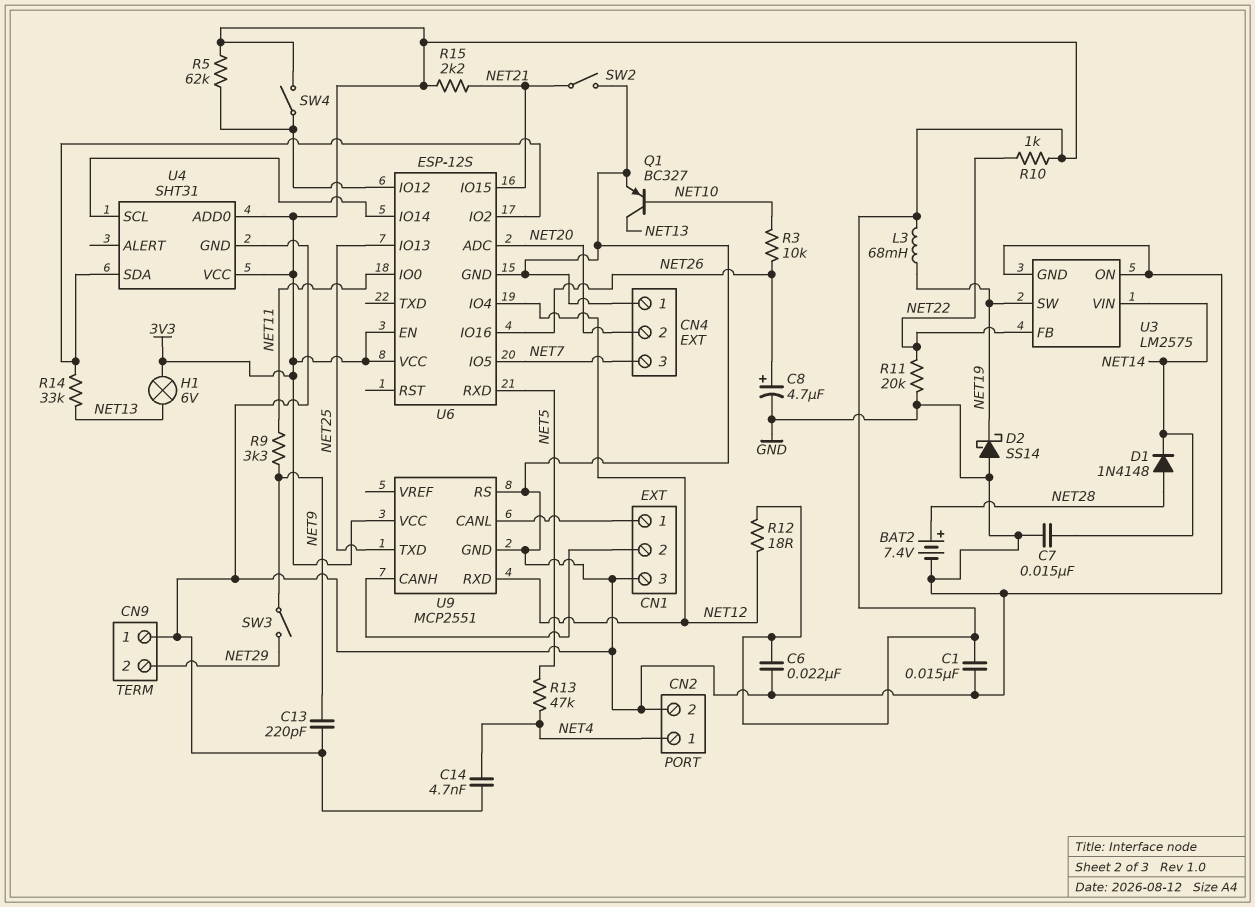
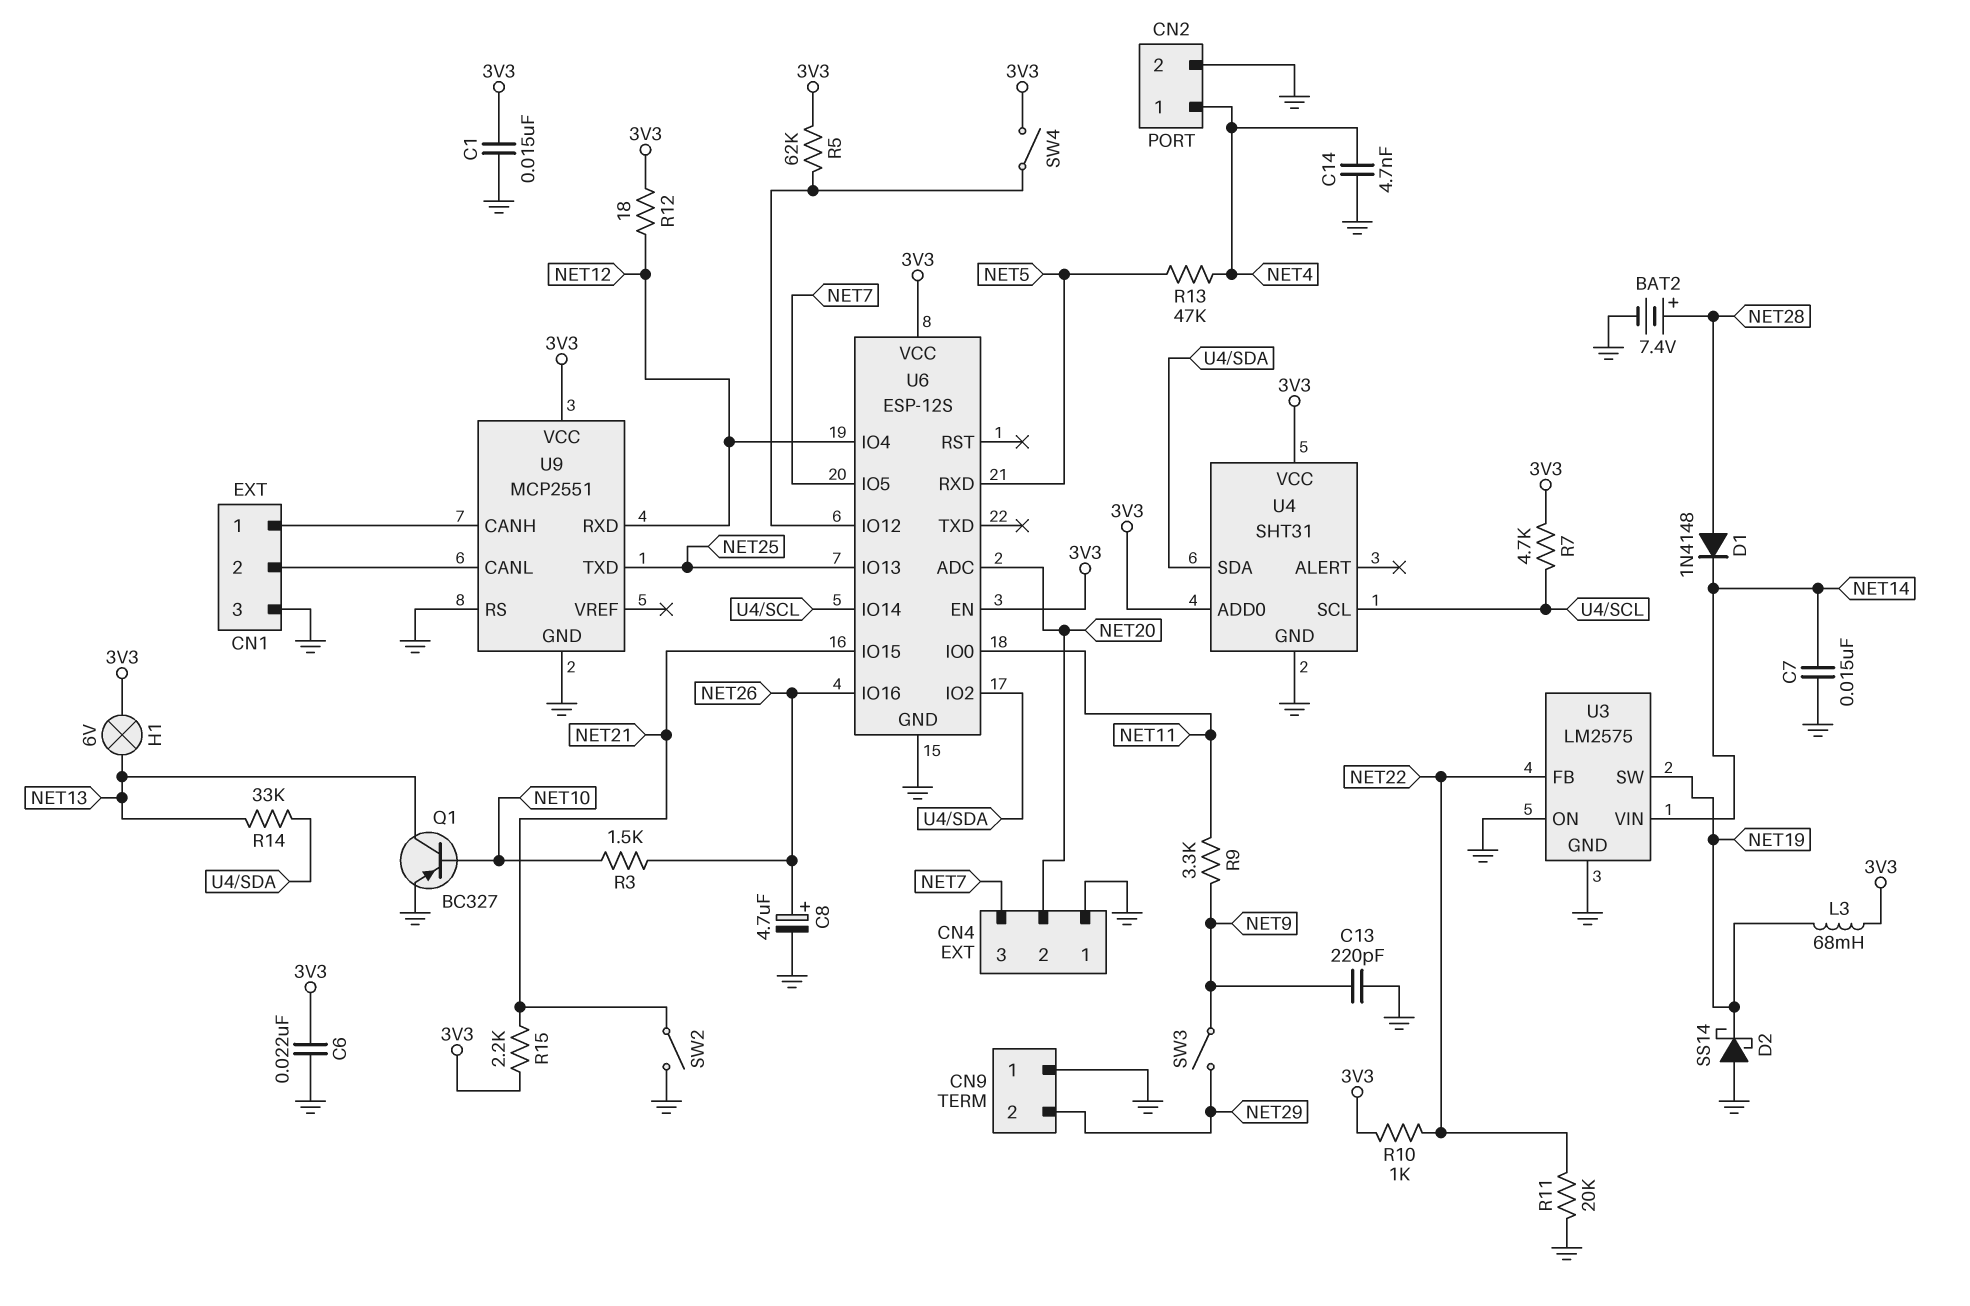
R3: 10k (NET10, NET26) -> 1.5k (NET10, NET26)
R7: none -> 4.7k (3V3, U4/SCL)
U9 pin CANH: CN1/2 -> CN1/1
U9 pin CANL: CN1/1 -> CN1/2

